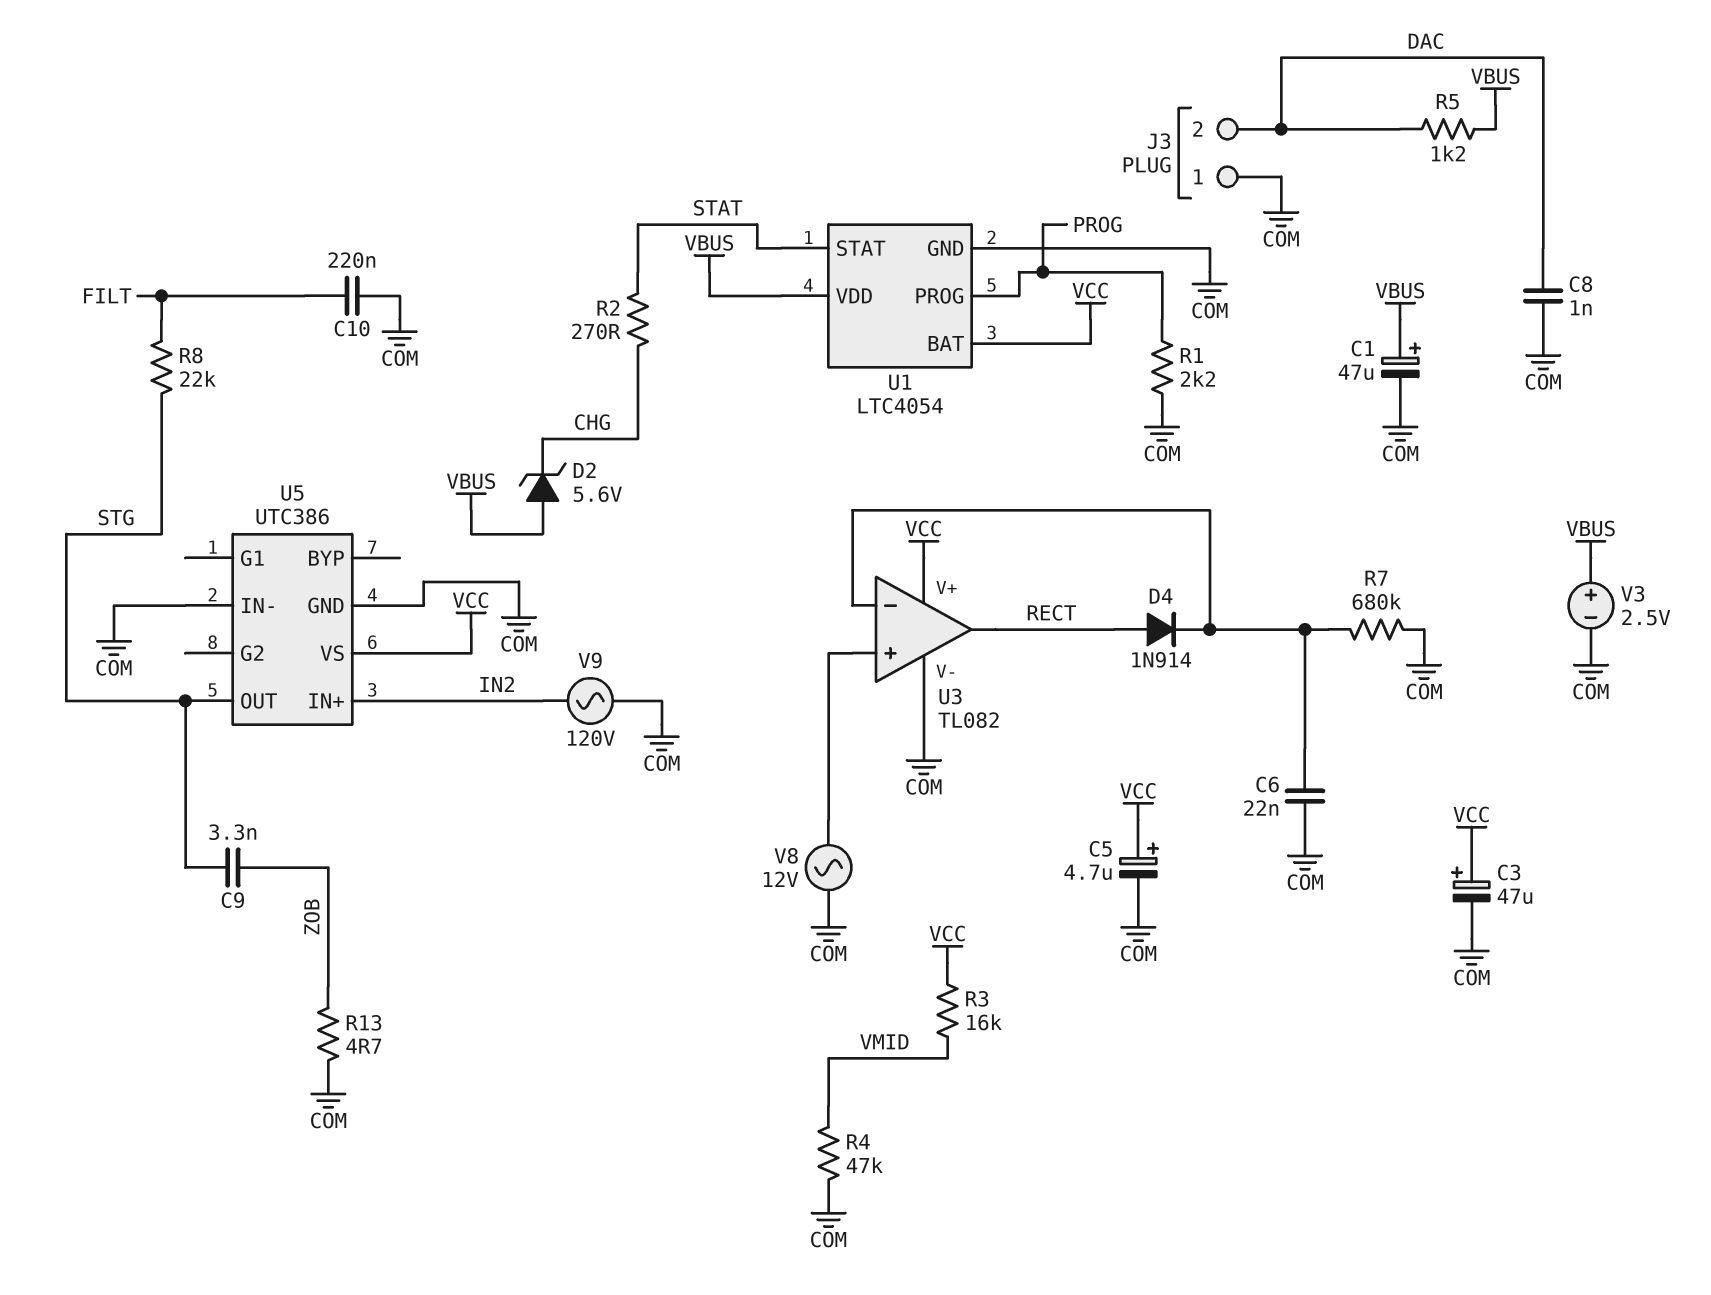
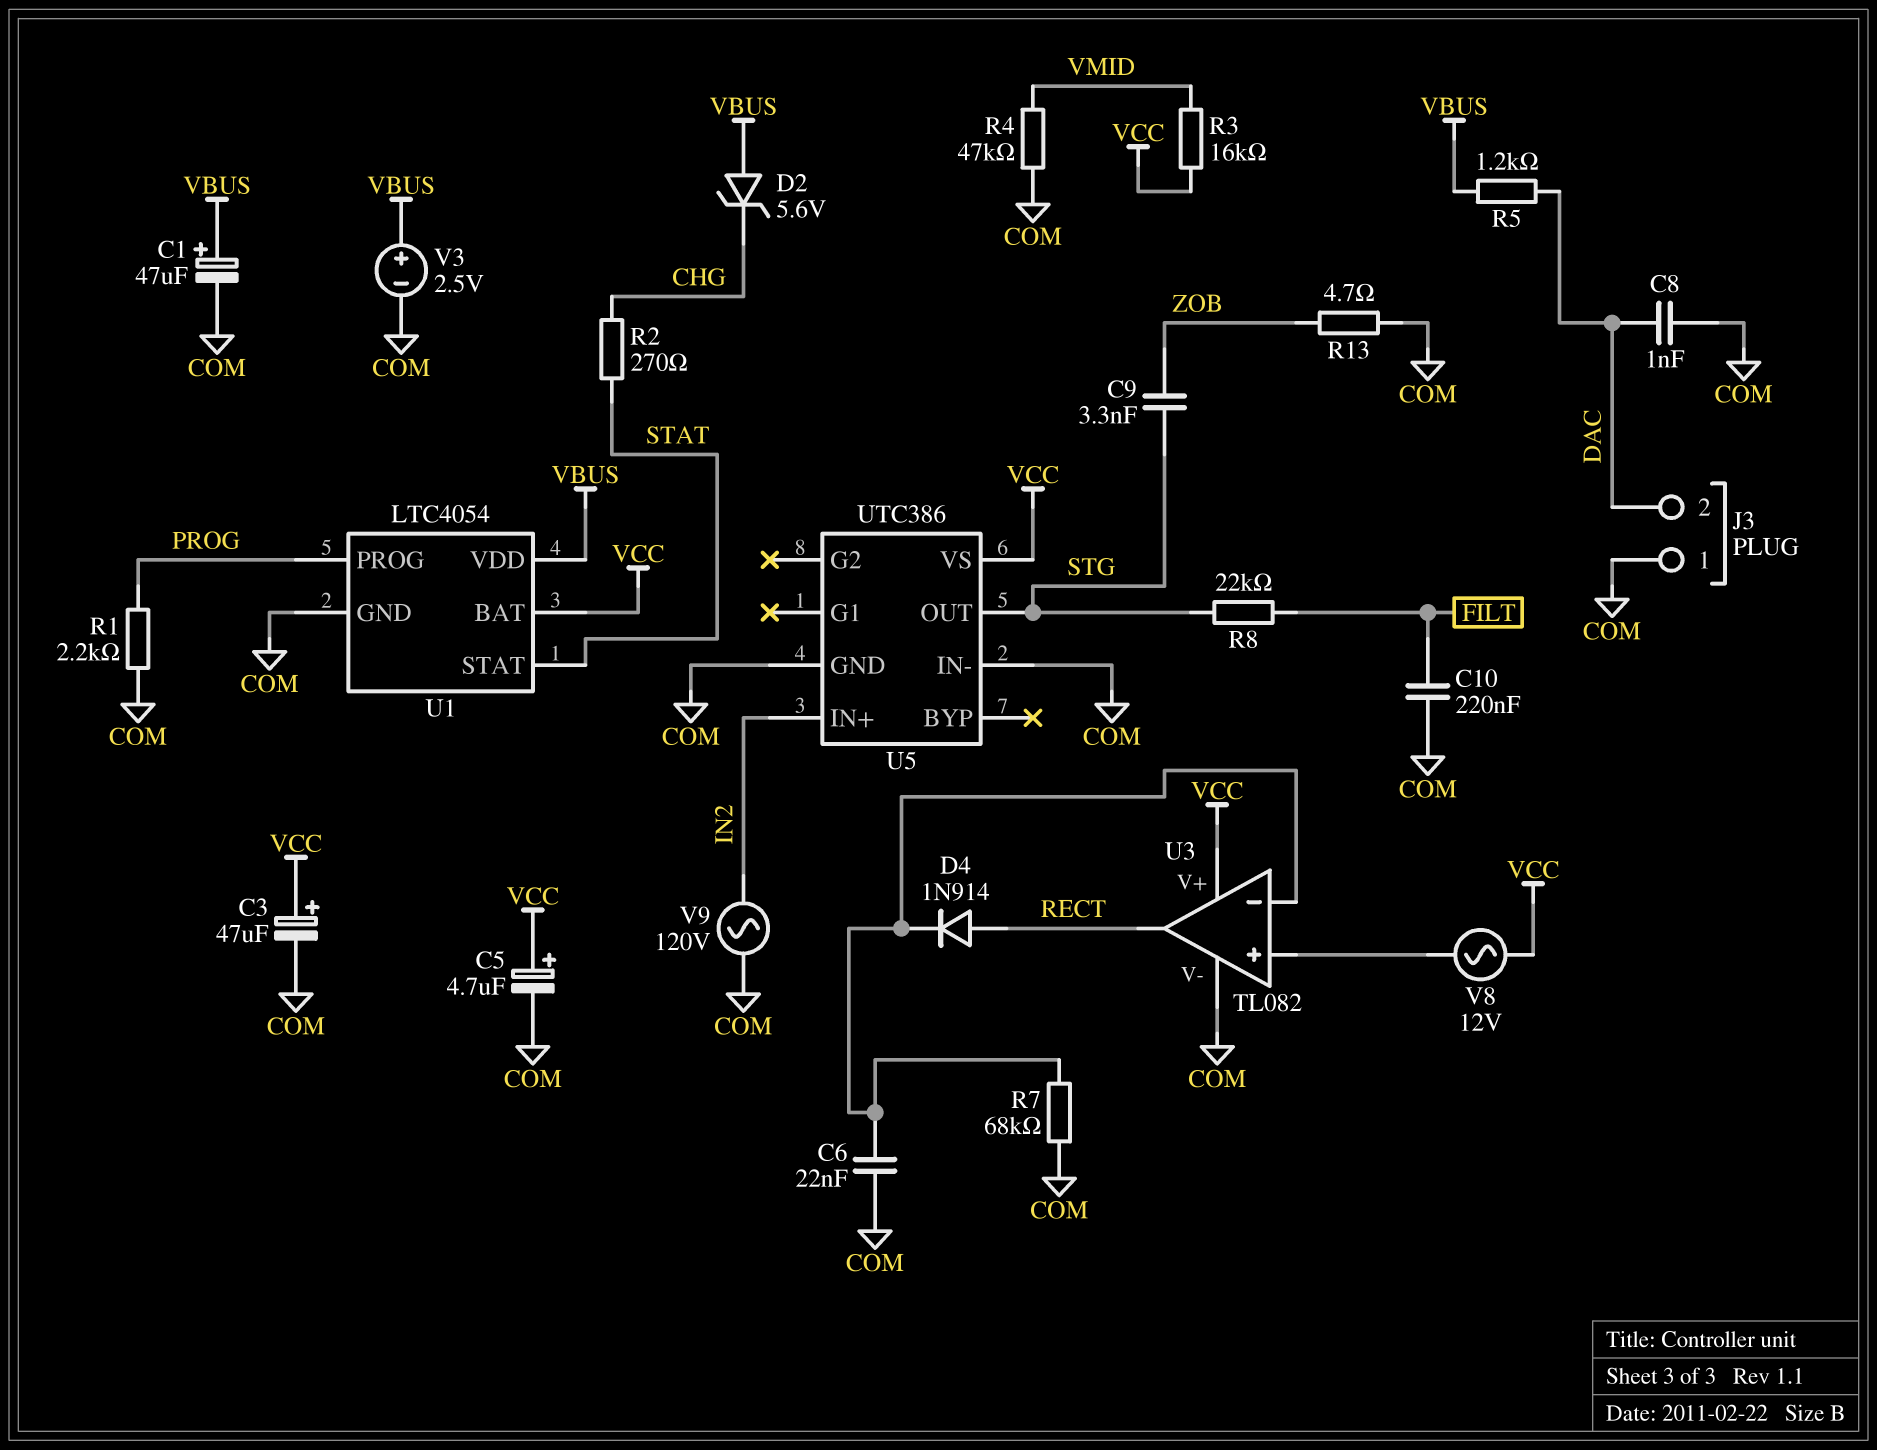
R7: 680k (COM, U3/in-) -> 68k (COM, U3/in-)
V8: AC 12V (COM, U3/in+) -> AC 12V (U3/in+, VCC)

